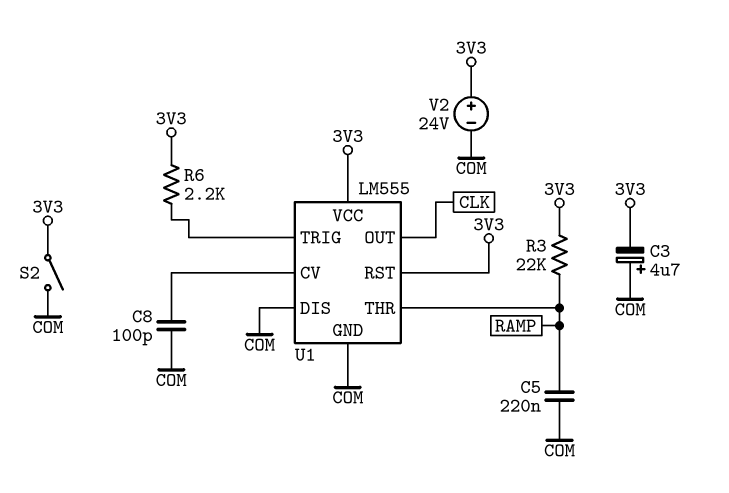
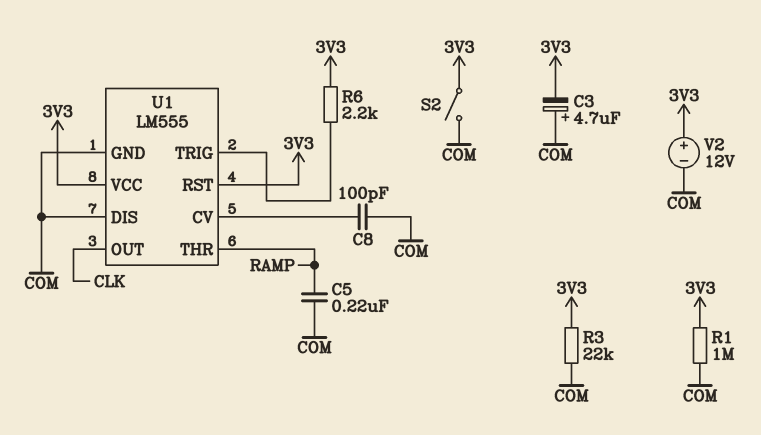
R1: none -> 1M (3V3, COM)
R3: 22k (3V3, RAMP) -> 22k (3V3, COM)
V2: 24V (plus 3V3, minus COM) -> 12V (plus 3V3, minus COM)

